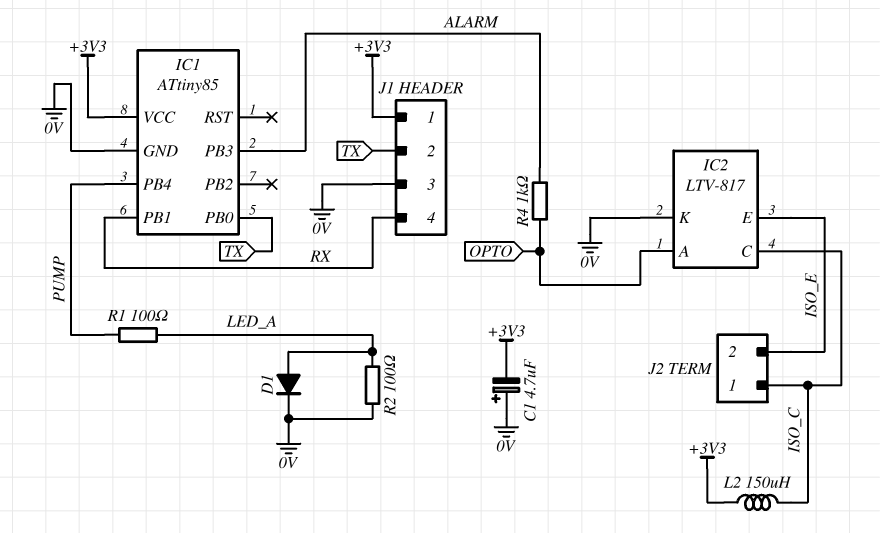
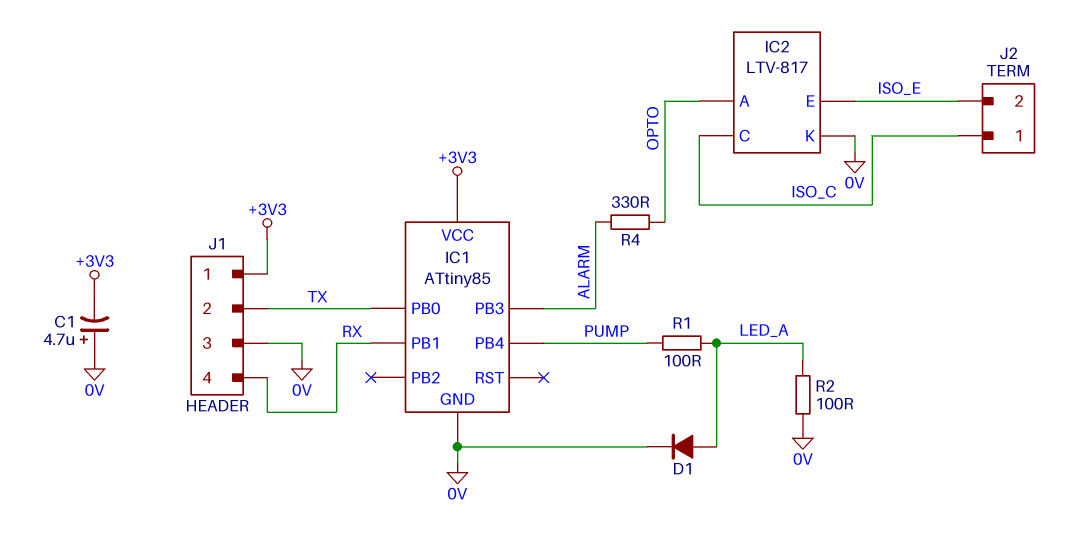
L2: 150uH (+3V3, ISO_C) -> none
R4: 1k (ALARM, OPTO) -> 330 (ALARM, OPTO)

